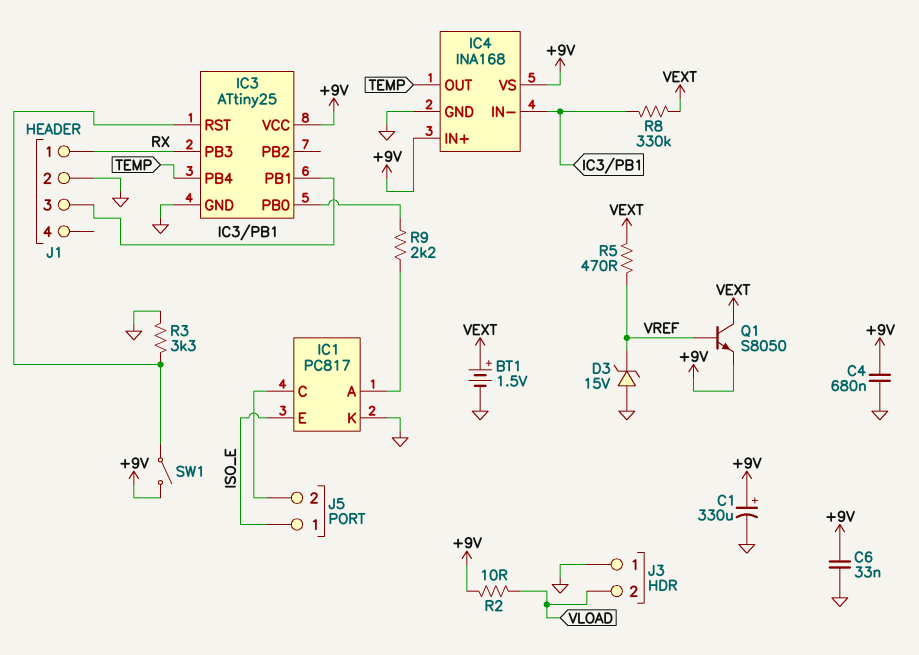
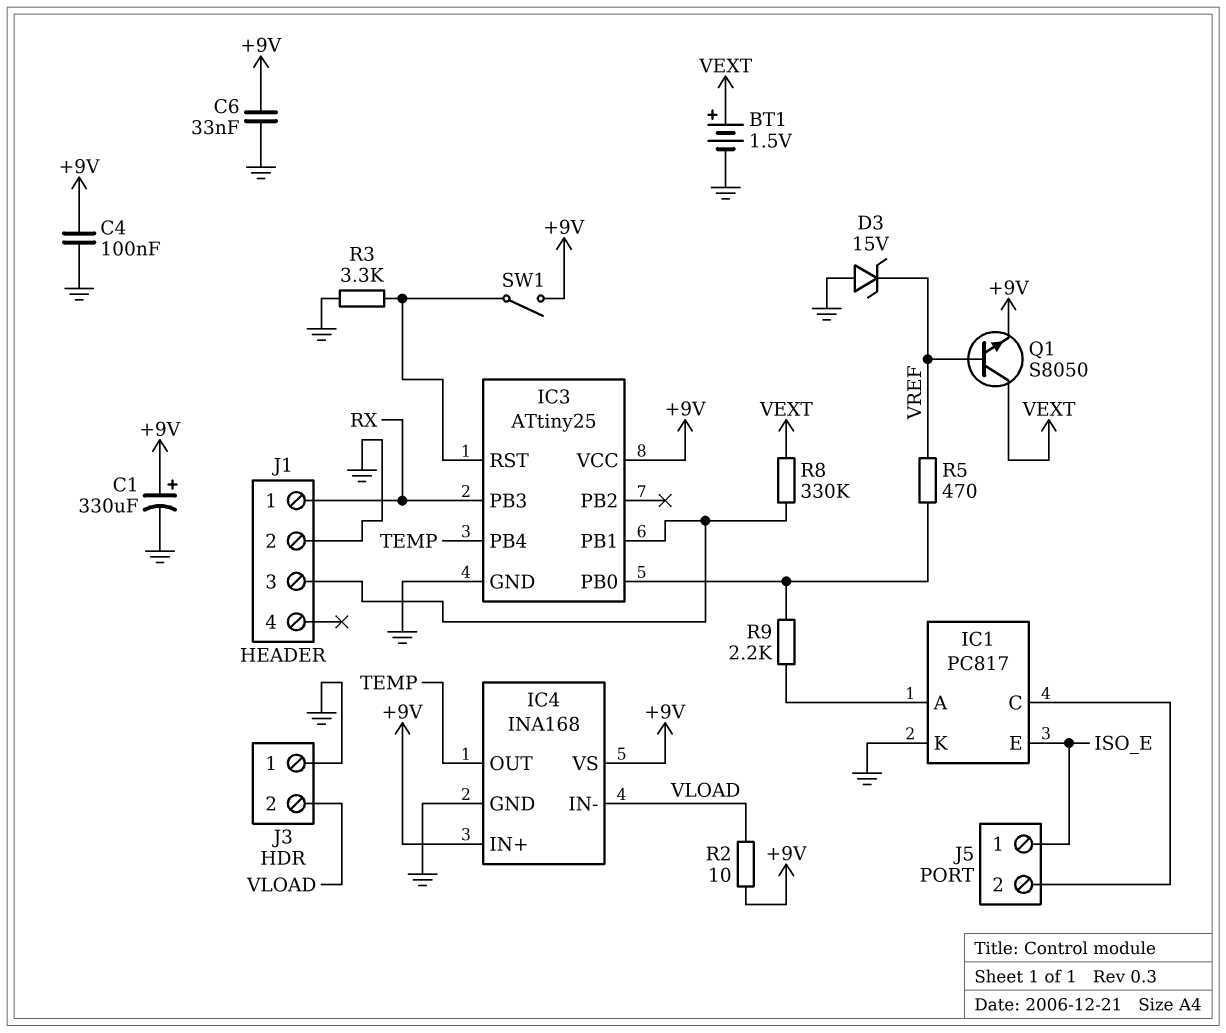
C4: 680nF (+9V, GND) -> 100nF (+9V, GND)
IC4 pin IN-: IC3/PB1 -> VLOAD
R5: 470 (VEXT, VREF) -> 470 (IC3/PB0, VREF)

